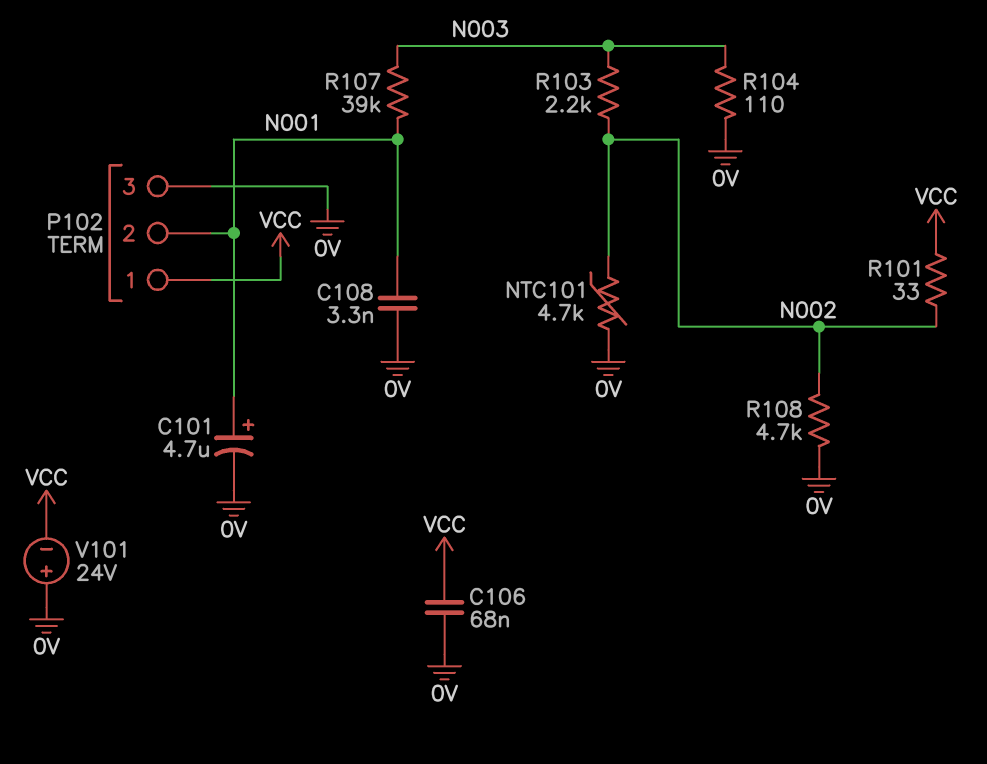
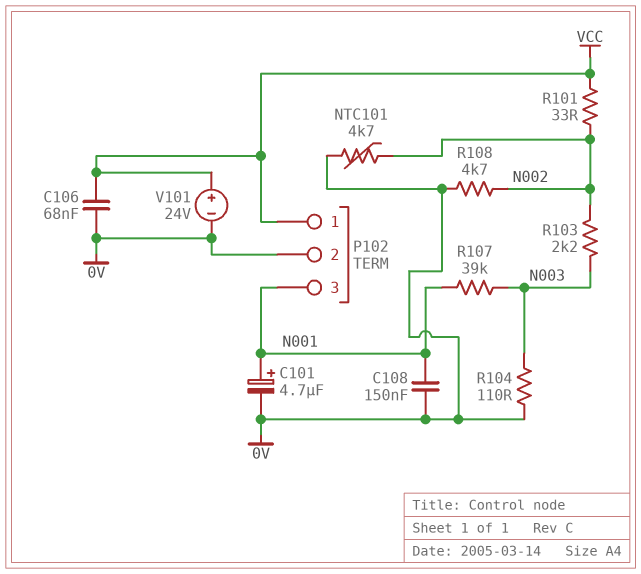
C108: 3.3nF (0V, N001) -> 150nF (0V, N001)
P102 pin 2: N001 -> 0V
P102 pin 3: 0V -> N001
V101: 24V (plus 0V, minus VCC) -> 24V (plus VCC, minus 0V)

